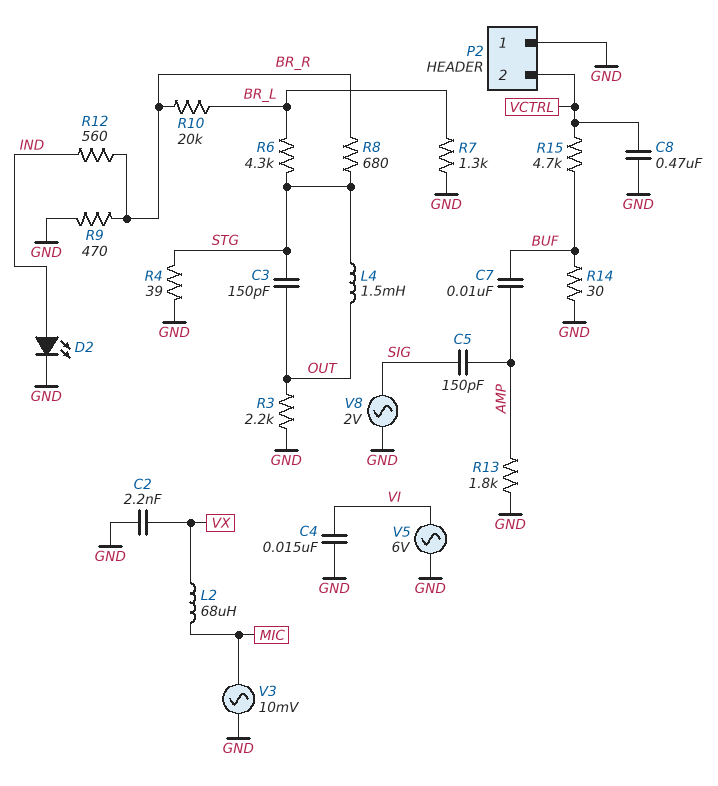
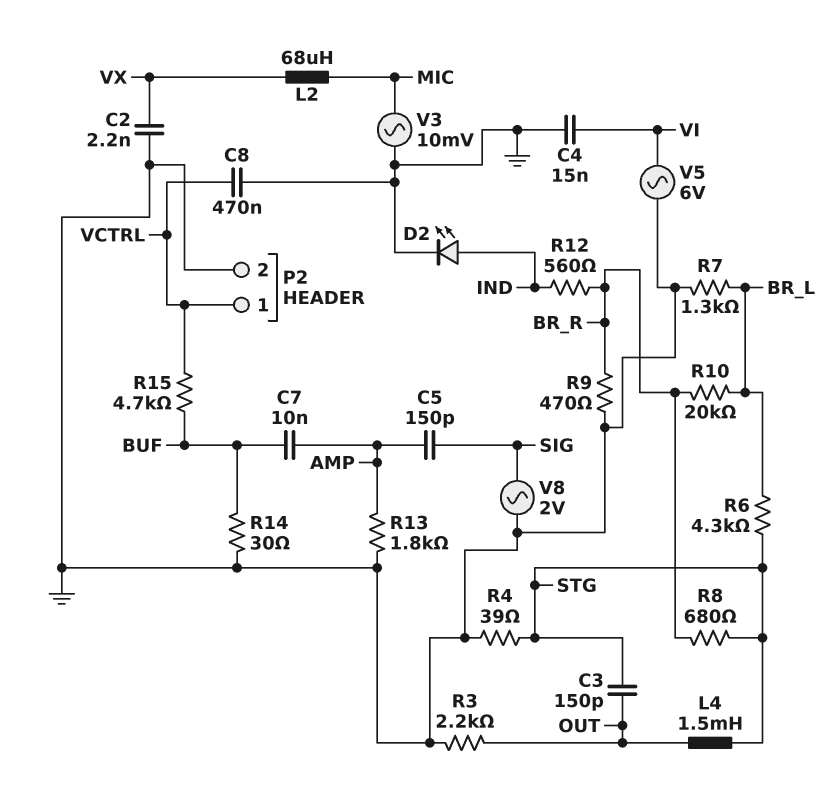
P2 pin 1: GND -> VCTRL
P2 pin 2: VCTRL -> GND

